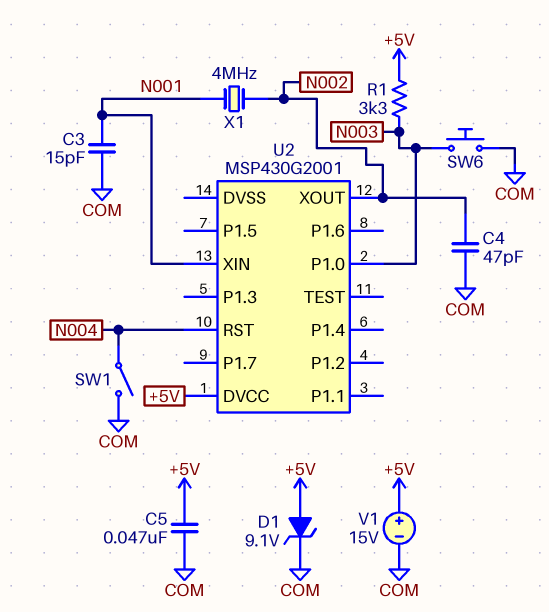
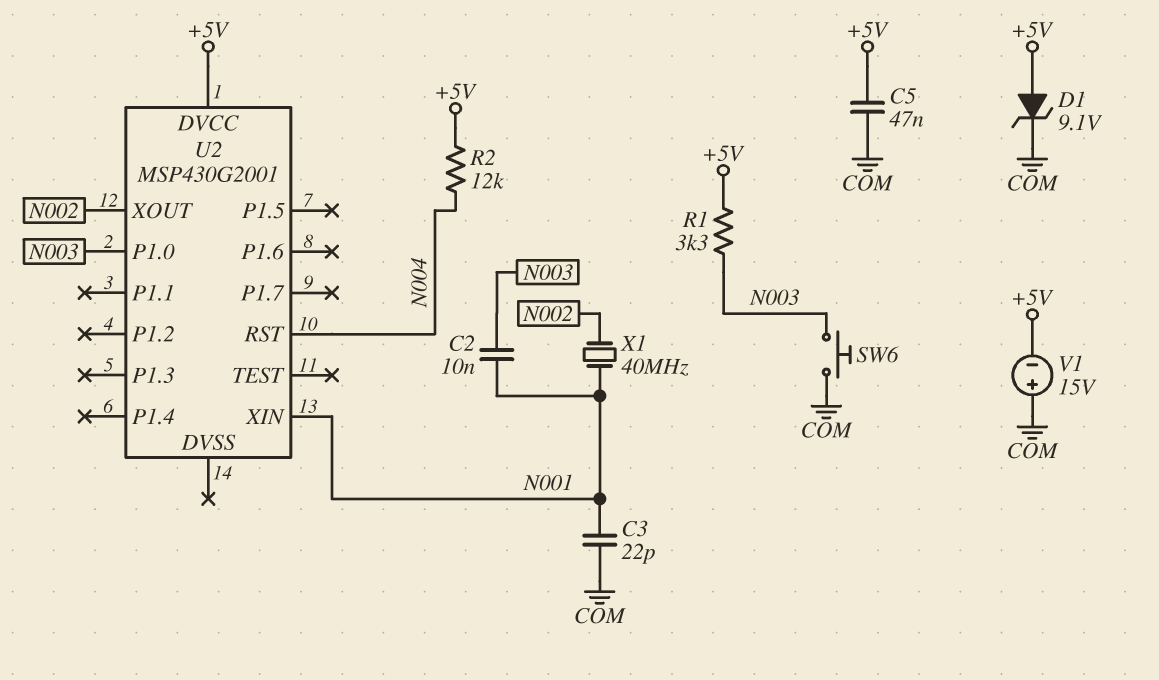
C2: none -> 10nF (N001, N003)
C3: 15pF (COM, N001) -> 22pF (COM, N001)
C4: 47pF (COM, N002) -> none
R2: none -> 12k (+5V, N004)
SW1: switch (COM, N004) -> none
V1: 15V (plus +5V, minus COM) -> 15V (plus COM, minus +5V)
X1: 4MHz (N001, N002) -> 40MHz (N001, N002)

